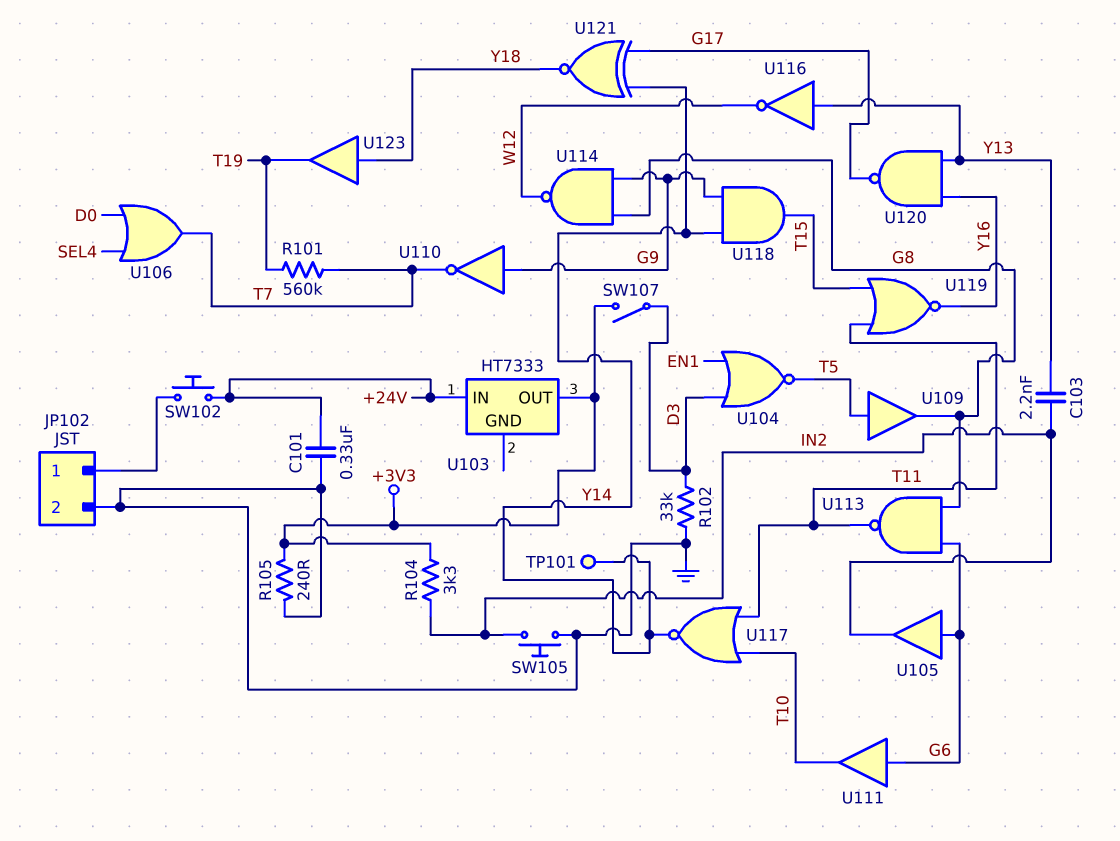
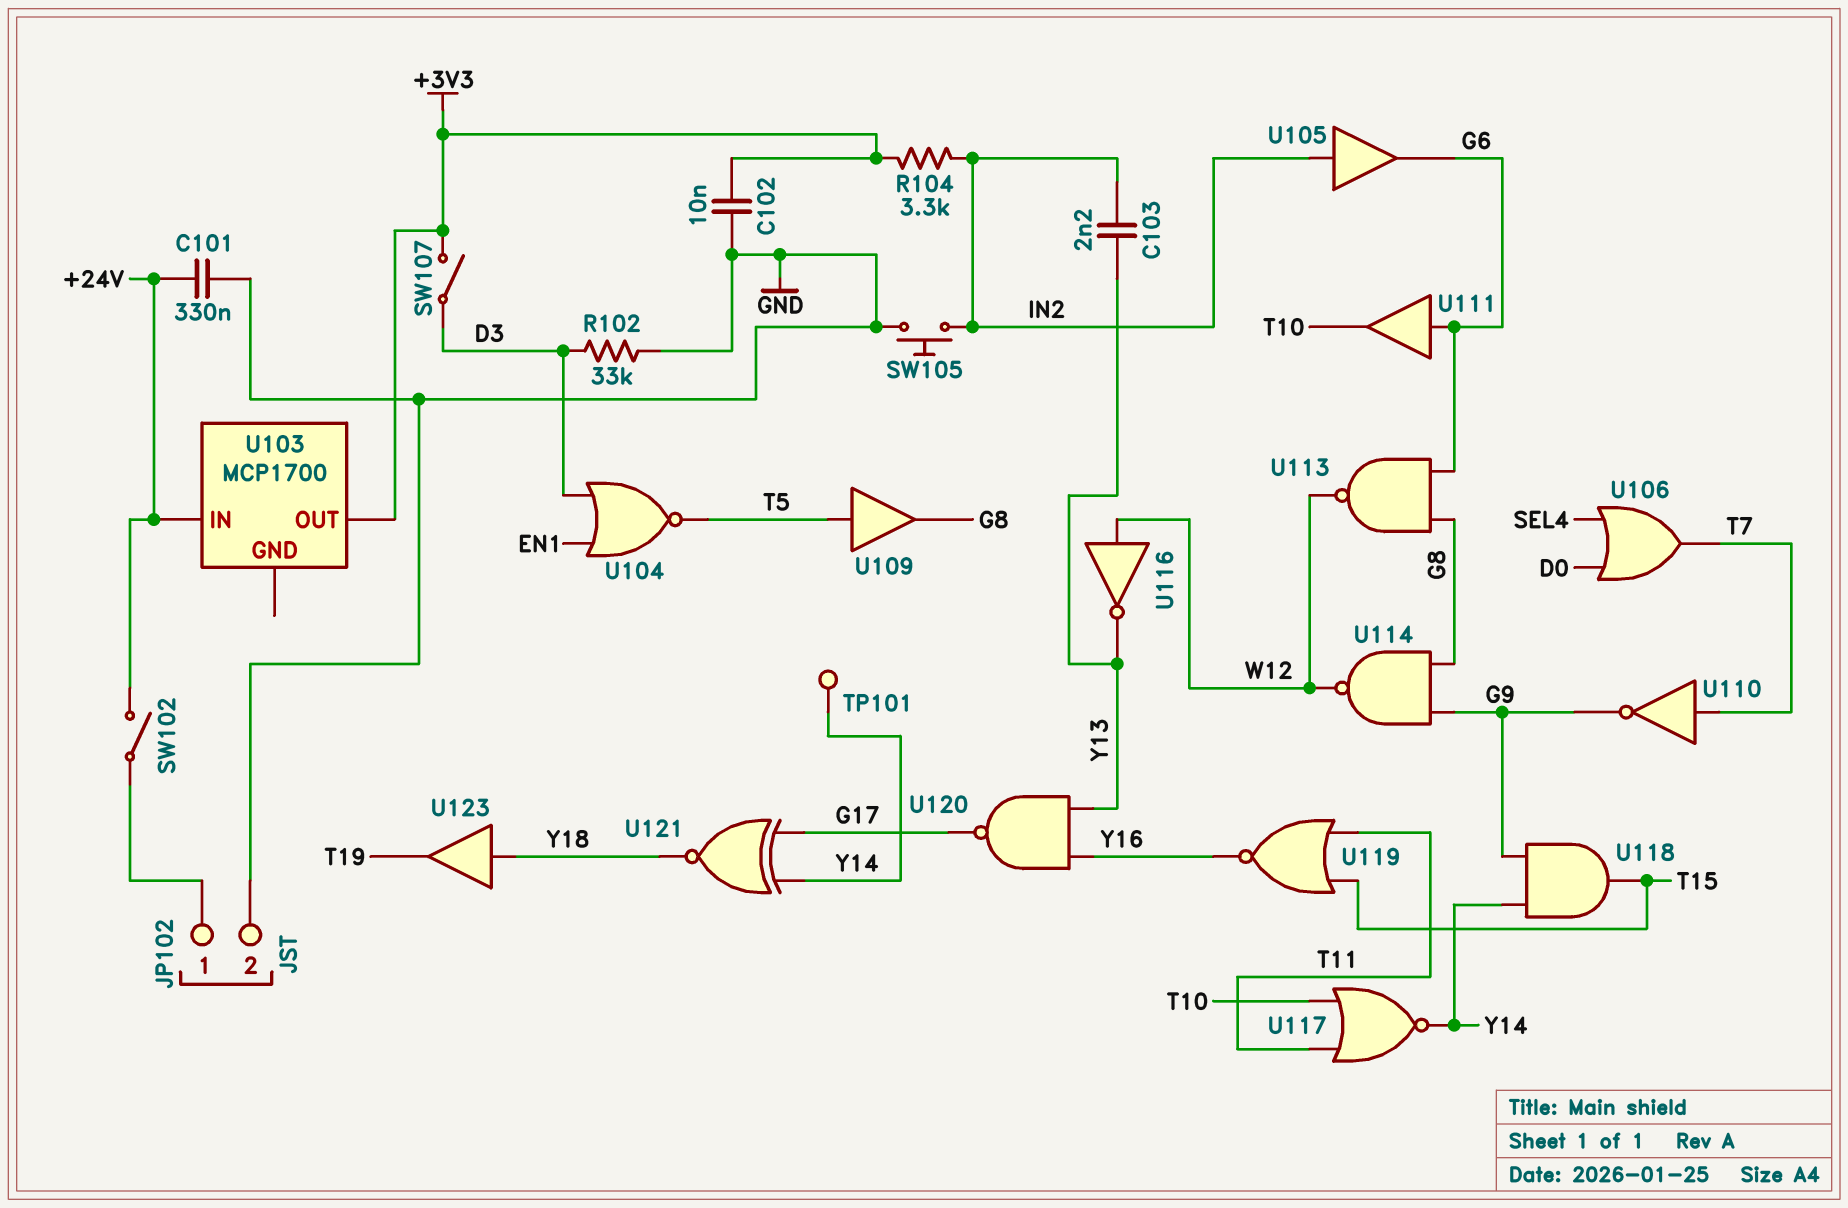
C102: none -> 10nF (+3V3, GND)
R101: 560k (T7, T19) -> none
R105: 240 (+3V3, GND) -> none
SW102: button (+24V, JP102/1) -> switch (+24V, JP102/1)
U103: HT7333 -> MCP1700
U105: buffer (in G6, out IN2) -> buffer (in IN2, out G6)
U110: NOT (in G9, out T7) -> NOT (in T7, out G9)
U113: NAND (in G6, in G8, out T11) -> NAND (in G6, in G8, out W12)
U116: NOT (in Y13, out W12) -> NOT (in W12, out Y13)

